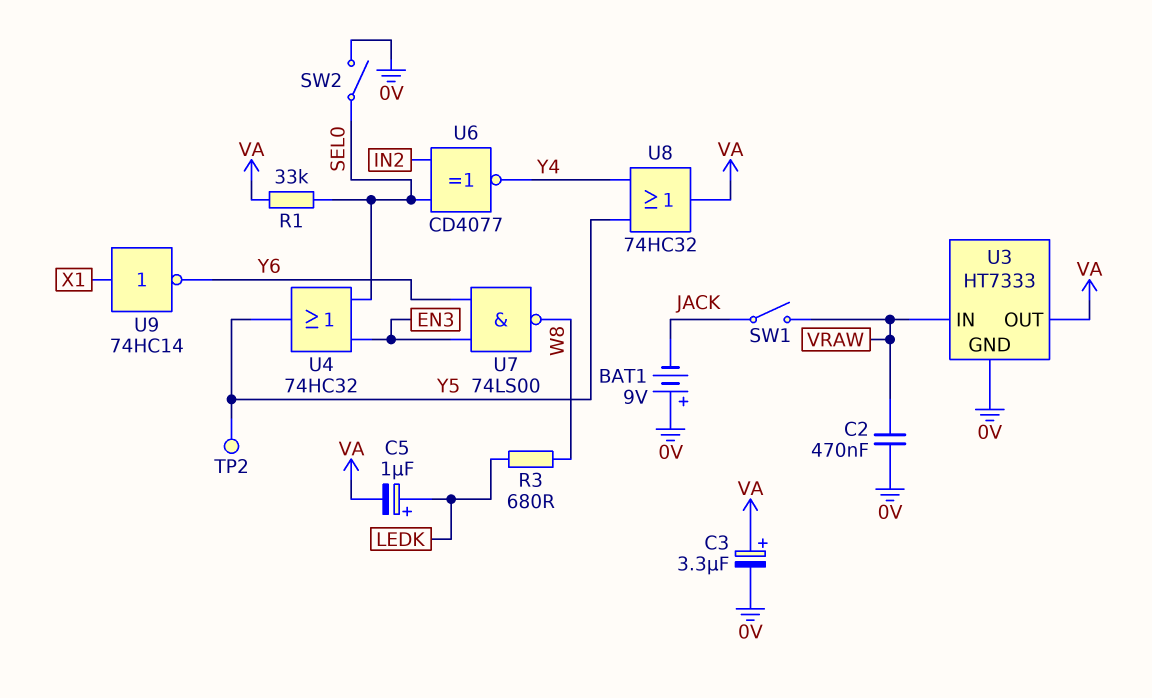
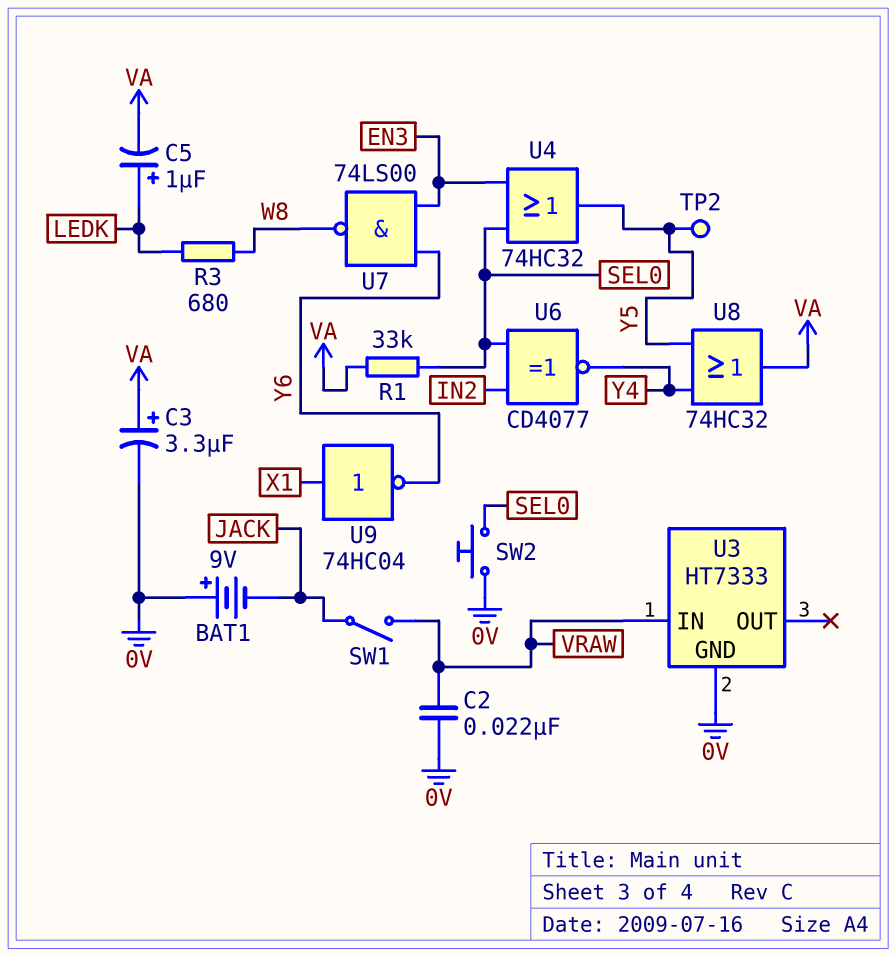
C2: 470nF (0V, VRAW) -> 22nF (0V, VRAW)
SW2: switch (0V, SEL0) -> button (0V, SEL0)
U3 pin OUT: VA -> none
U9: NOT 74HC14 (in X1, out Y6) -> NOT 74HC04 (in X1, out Y6)

